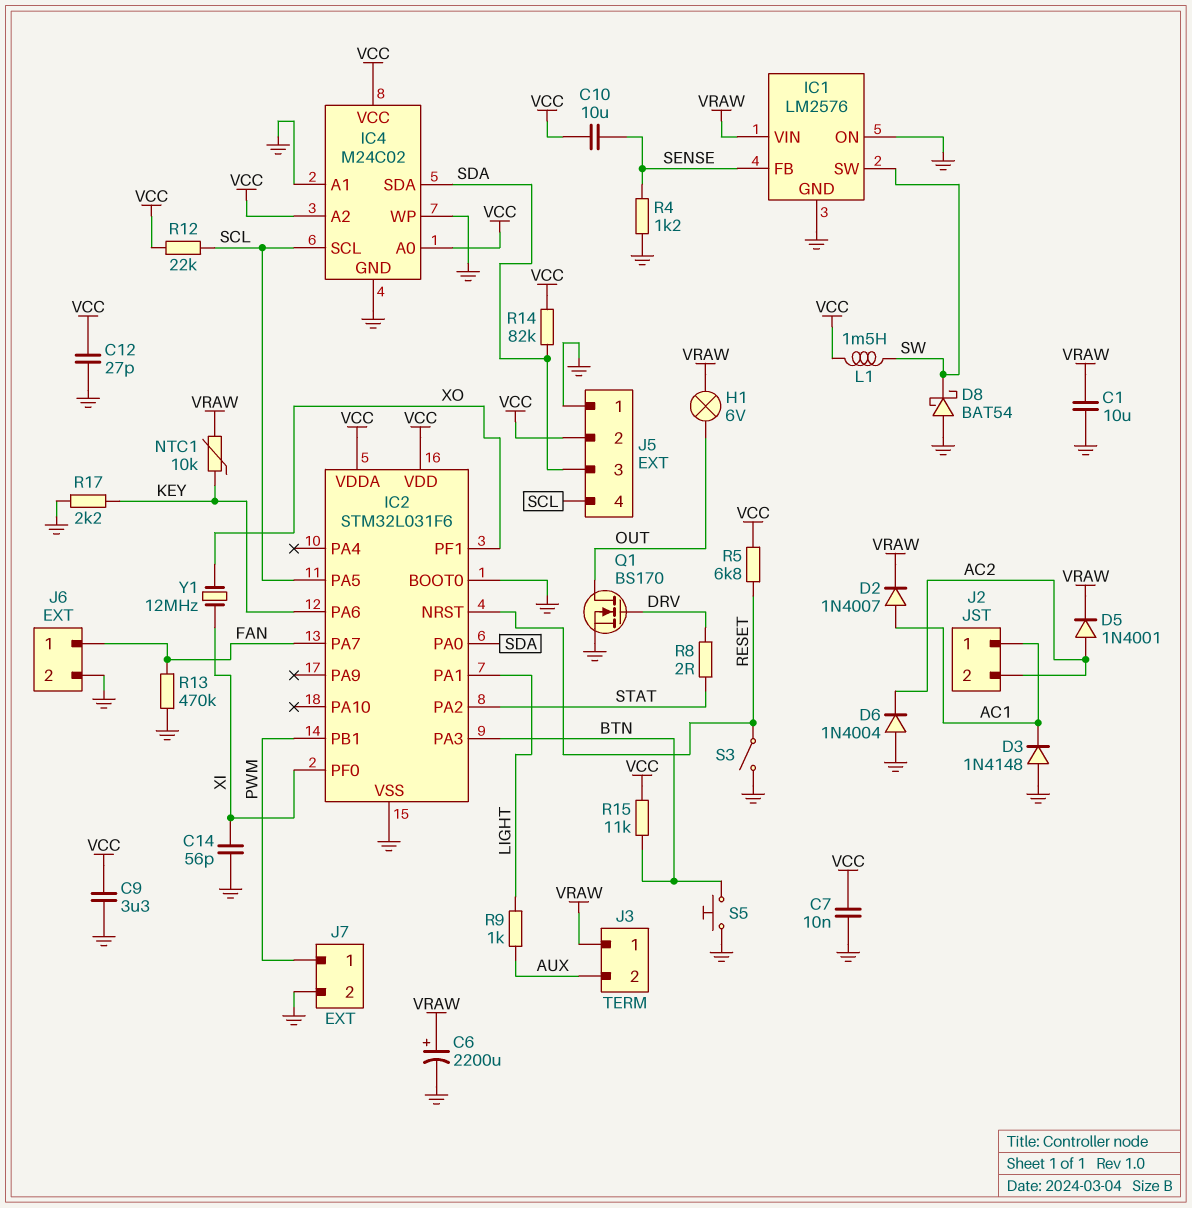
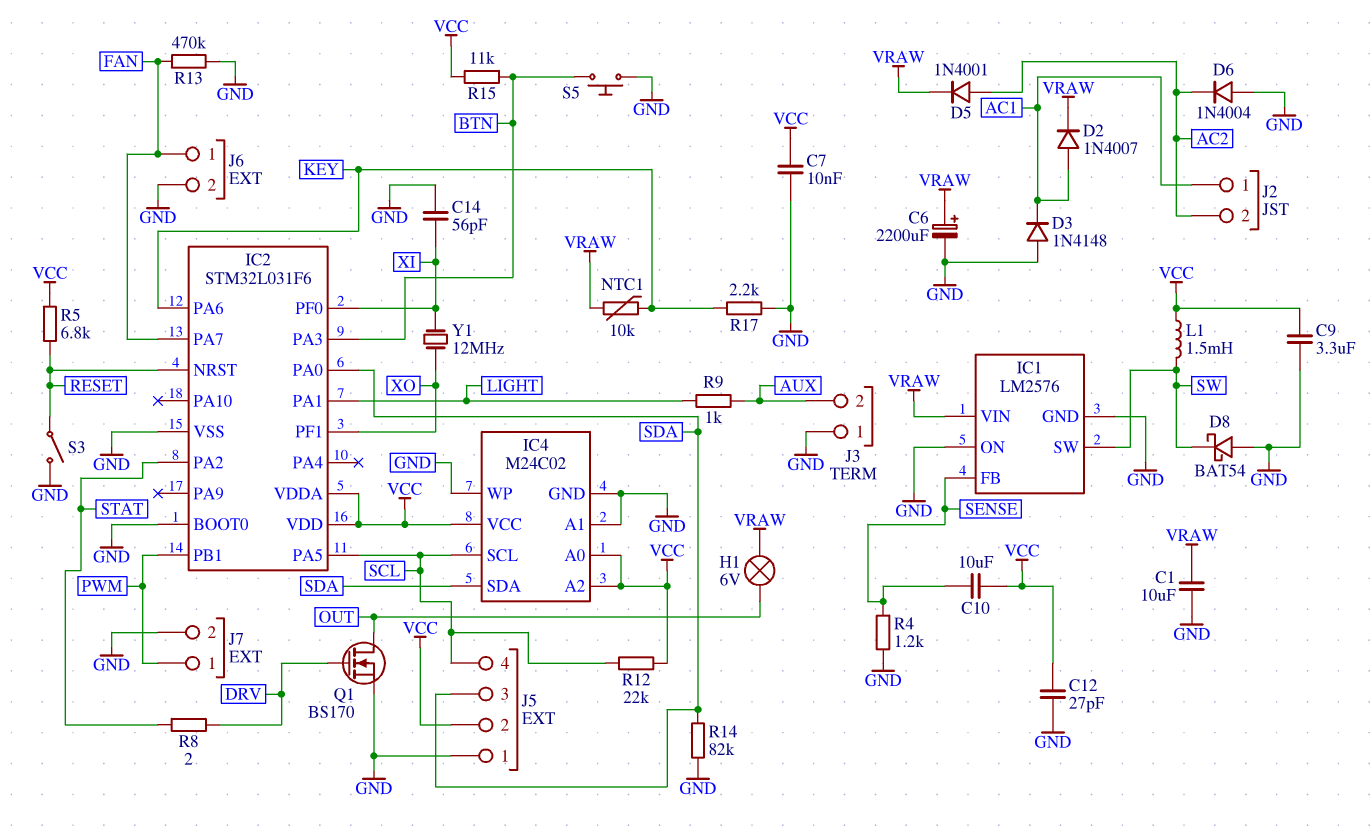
J3 pin 1: VRAW -> GND
R14: 82k (SDA, VCC) -> 82k (GND, SDA)

